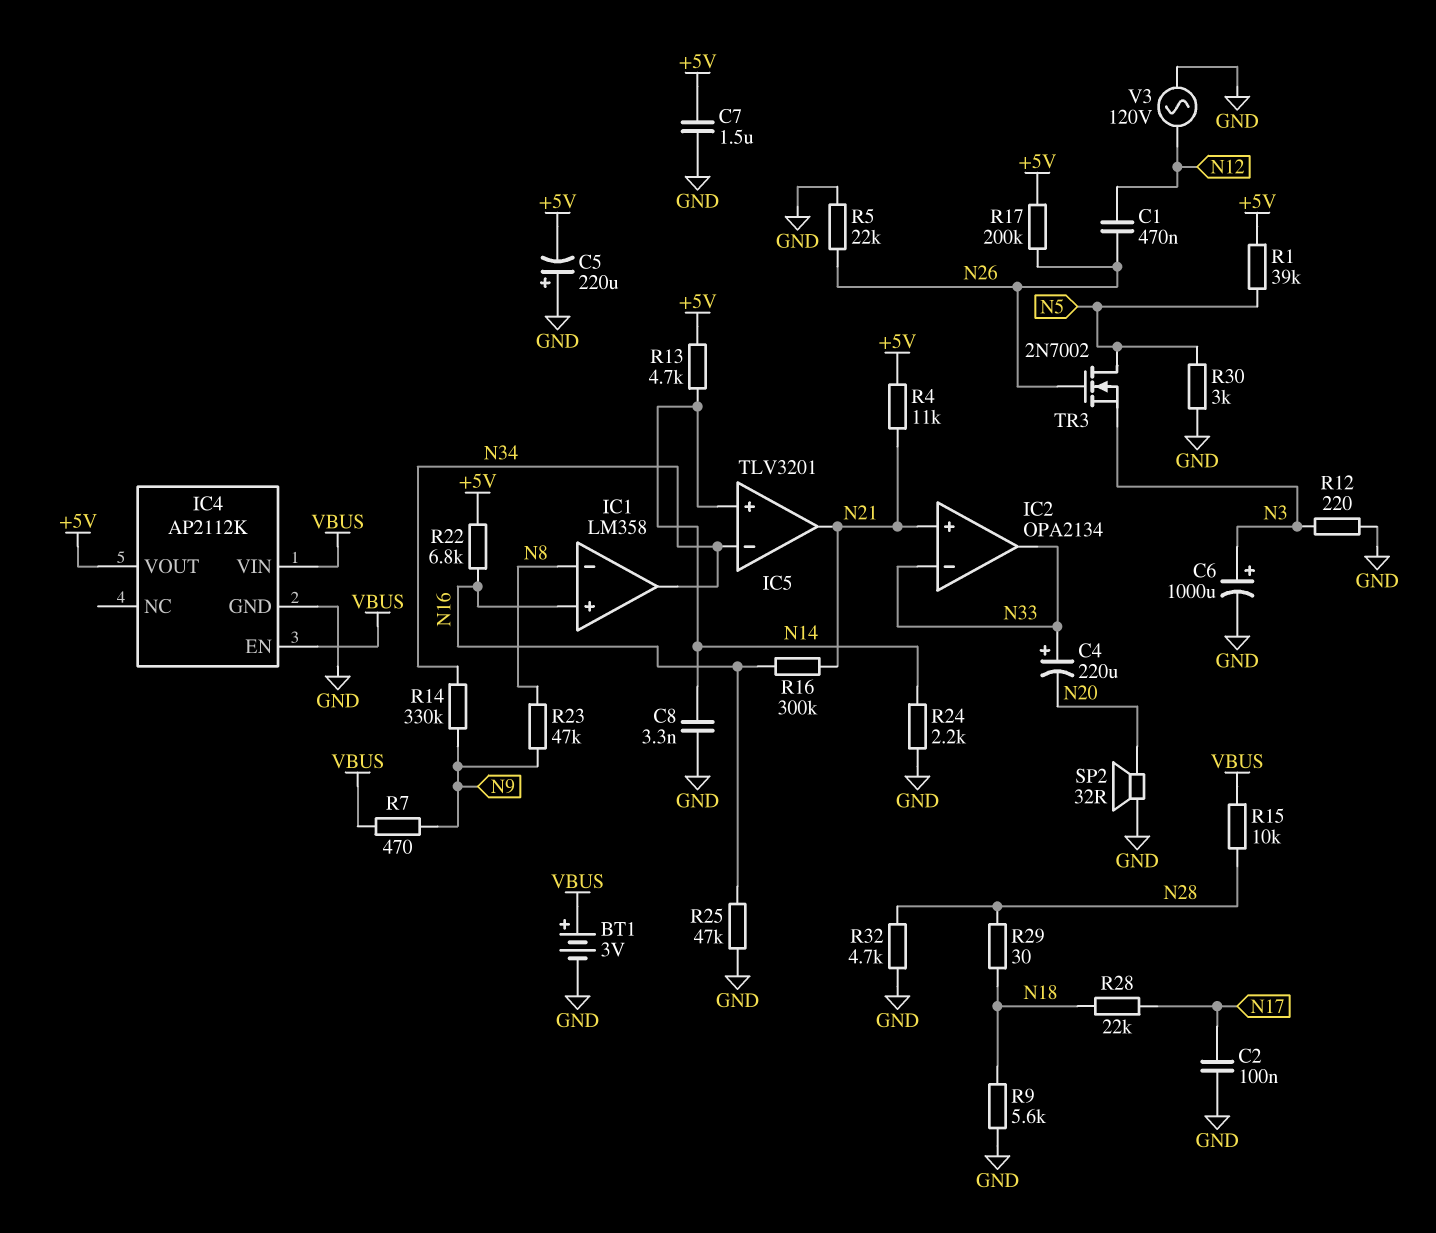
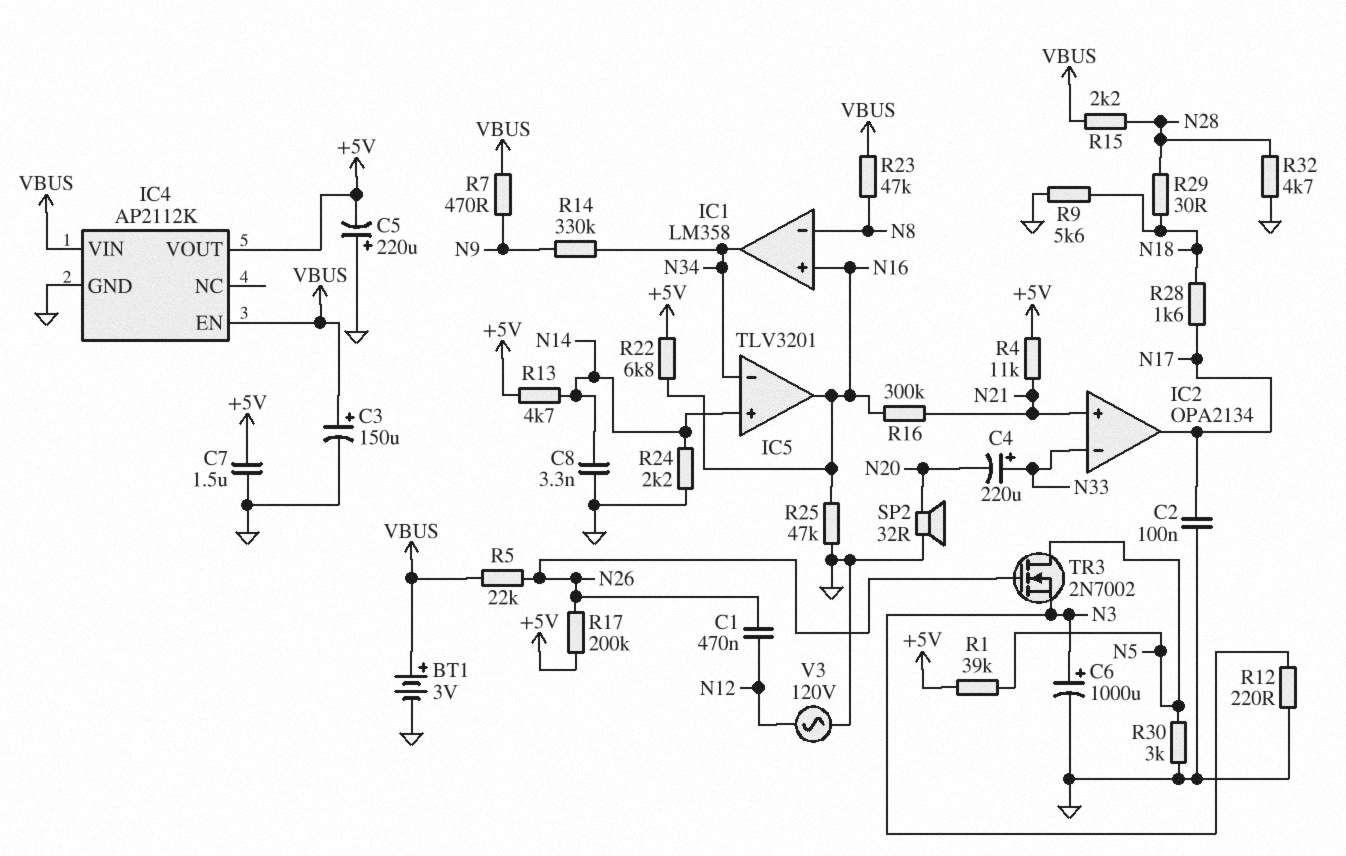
C3: none -> 150uF (plus VBUS, minus GND)
IC2 pin out: N33 -> N17
IC5 pin out: N21 -> N16
R5: 22k (GND, N26) -> 22k (N26, VBUS)
R15: 10k (N28, VBUS) -> 2.2k (N28, VBUS)
R23: 47k (N8, N9) -> 47k (N8, VBUS)
R28: 22k (N17, N18) -> 1.6k (N17, N18)

